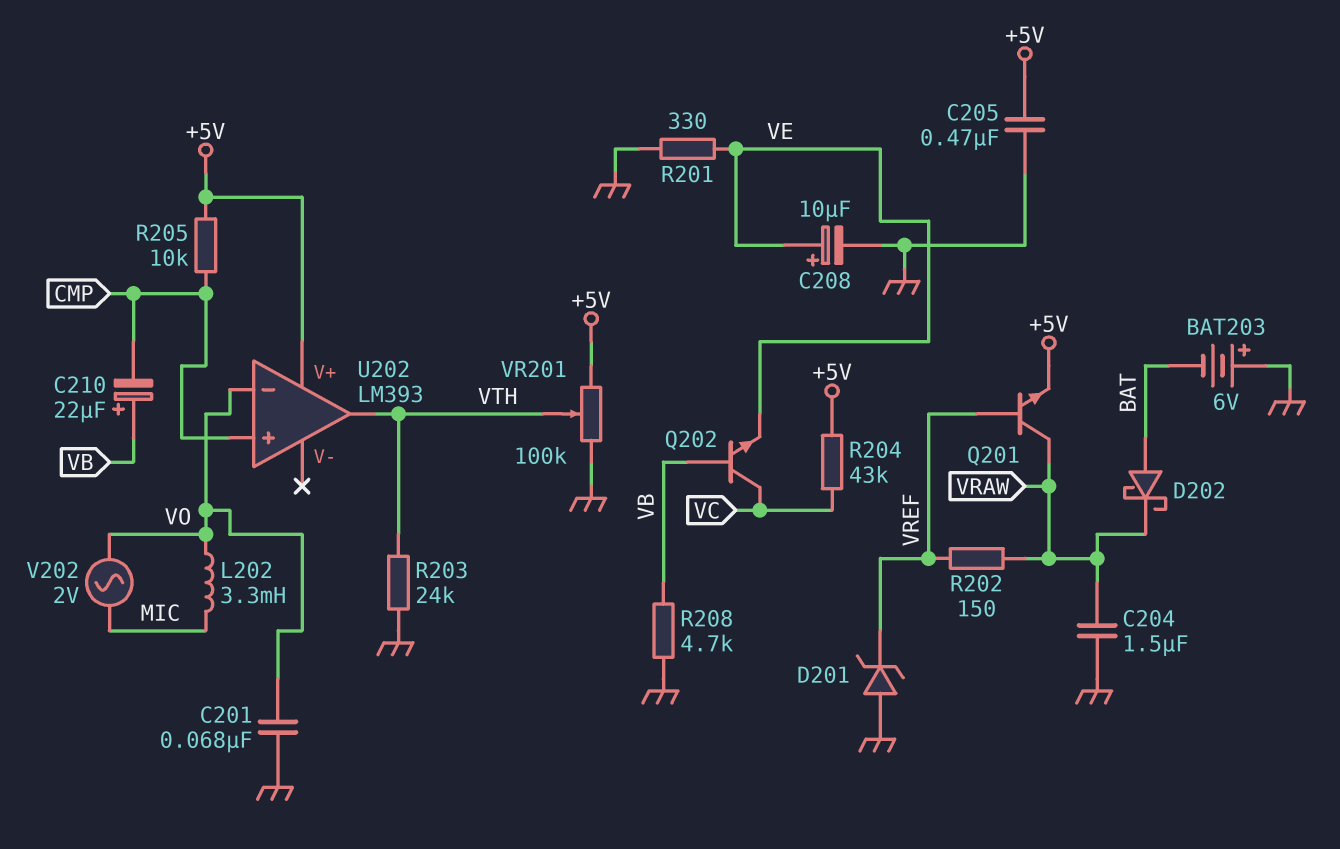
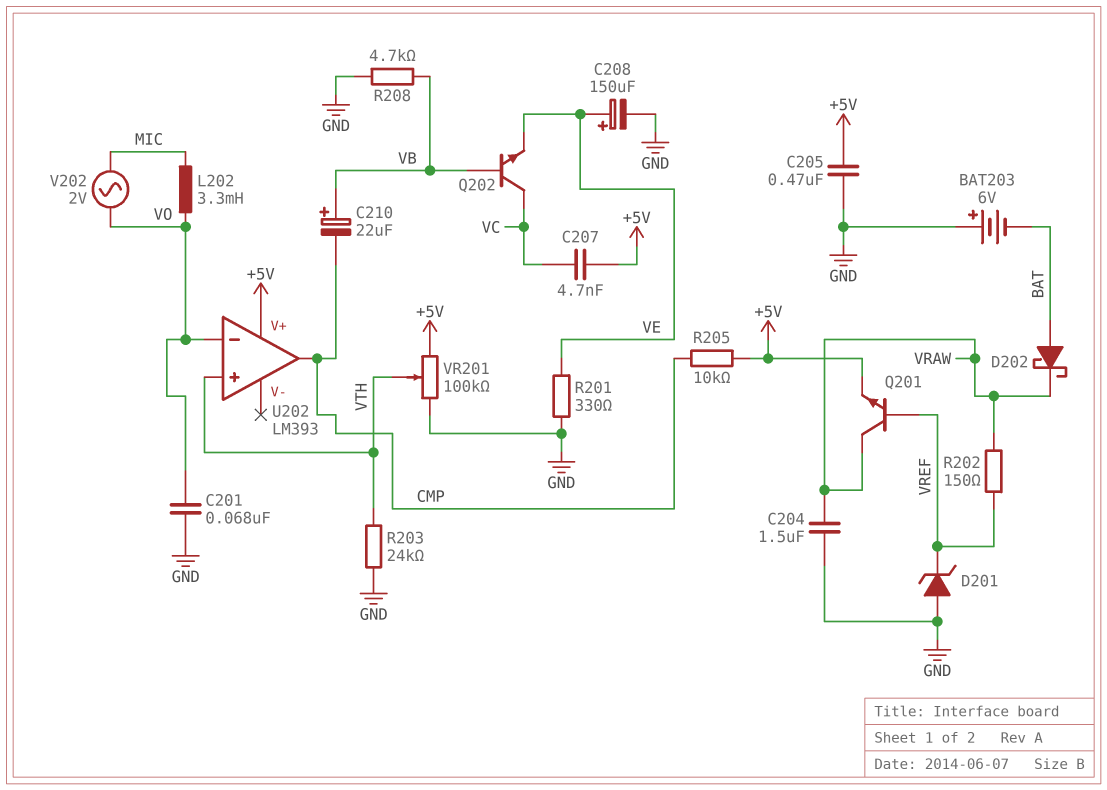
C207: none -> 4.7nF (+5V, VC)
C208: 10uF (plus VE, minus GND) -> 150uF (plus VE, minus GND)
R204: 43k (+5V, VC) -> none
U202 pin in+: CMP -> VTH
U202 pin out: VTH -> CMP

